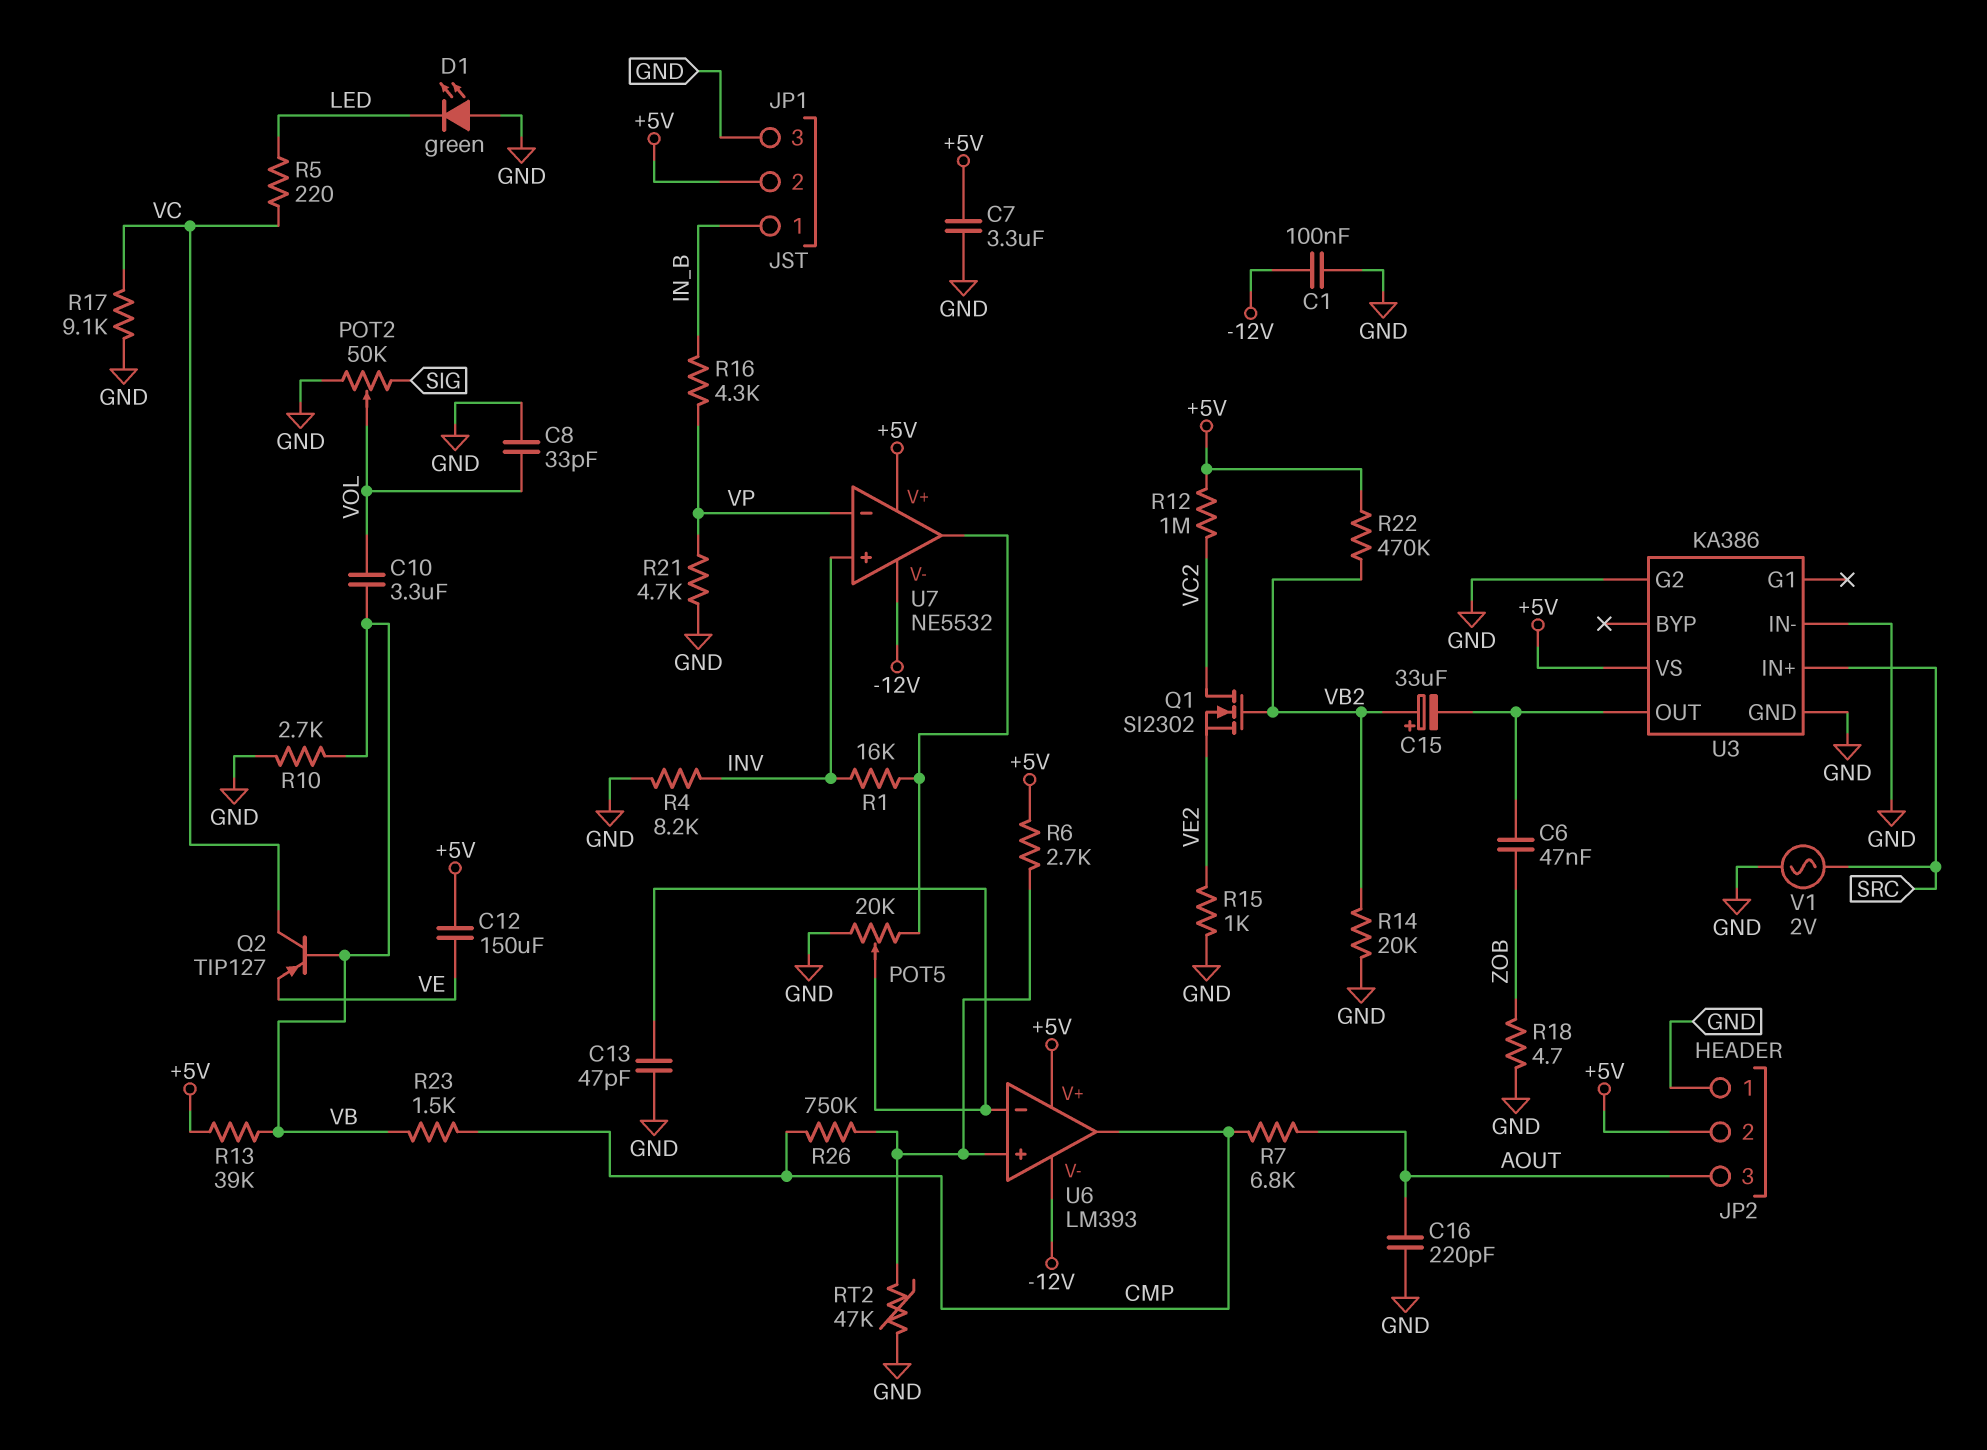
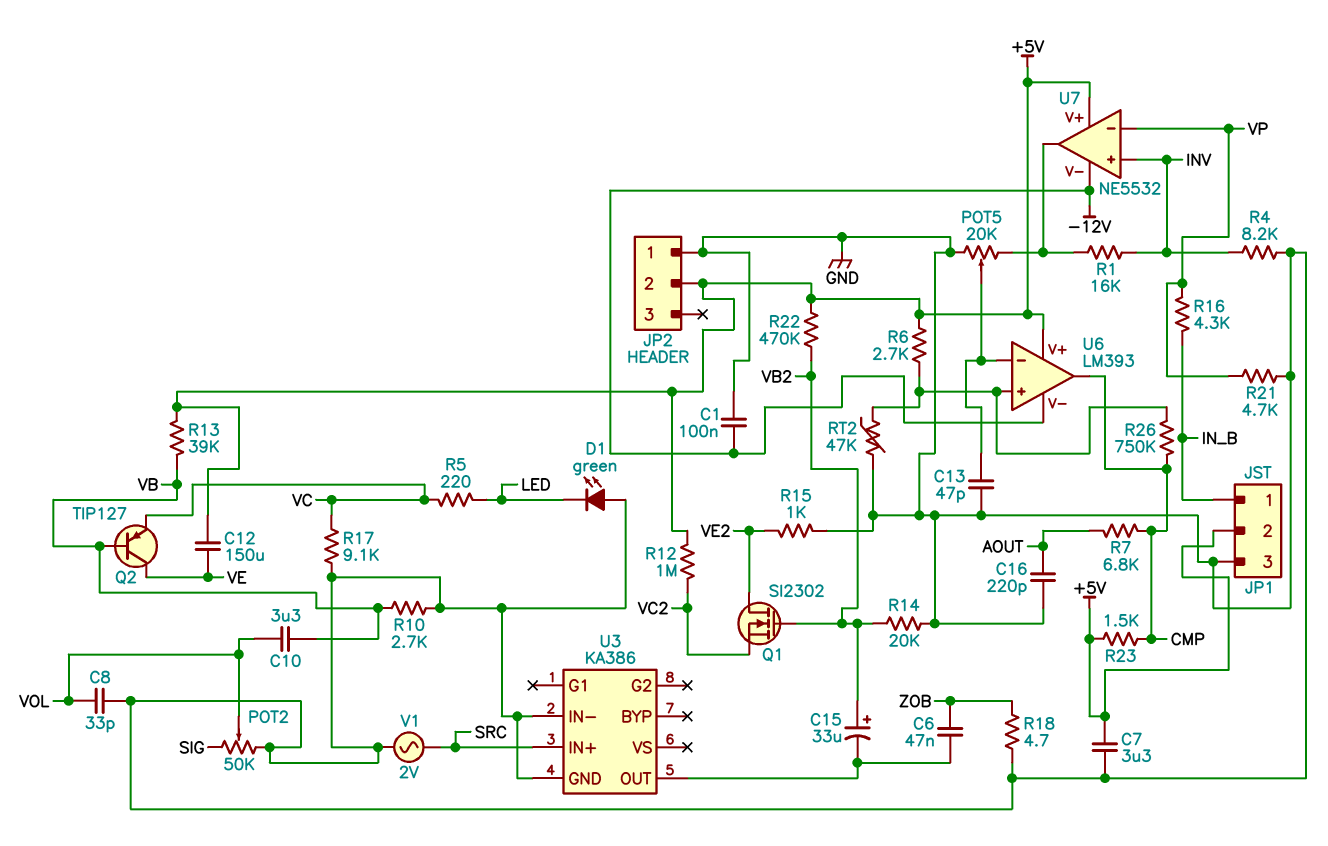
JP2 pin 3: AOUT -> none
Q1: NMOS SI2302 (G VB2, D VC2, S VE2) -> NMOS SI2302 (G VB2, D VE2, S VC2)
Q2: PNP TIP127 (B VB, C VC, E VE) -> PNP TIP127 (B VB, C VE, E VC)
R23: 1.5k (CMP, VB) -> 1.5k (+5V, CMP)
U3 pin G2: GND -> none
U3 pin VS: +5V -> none

